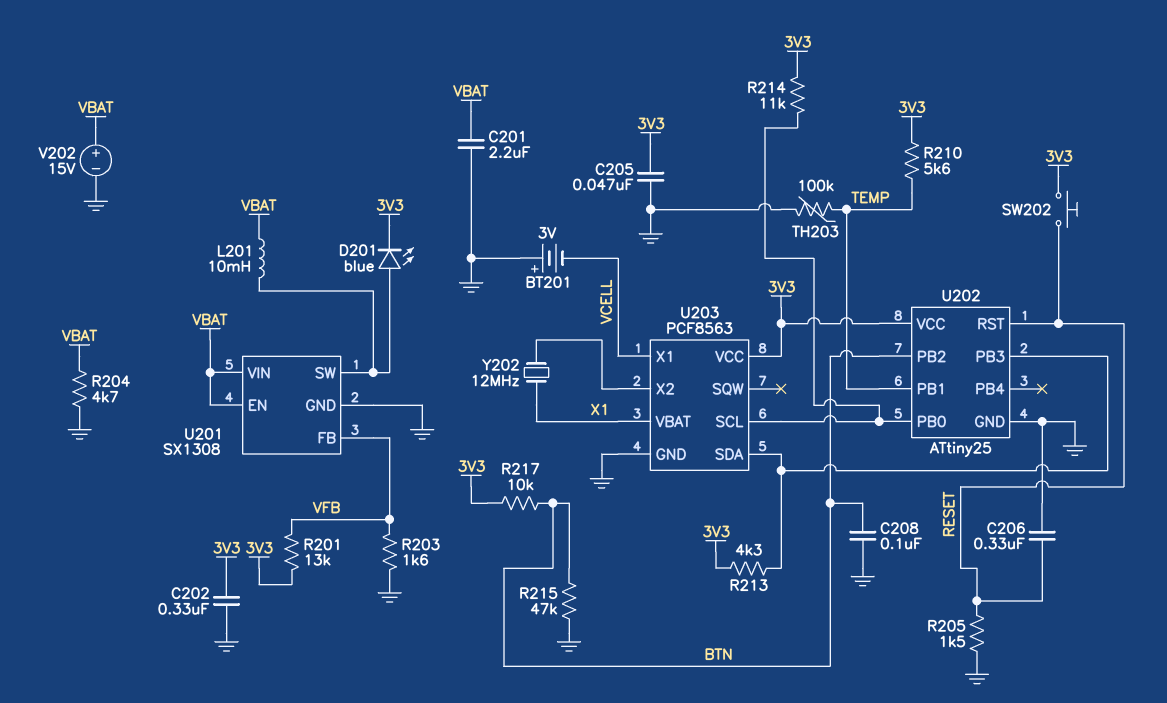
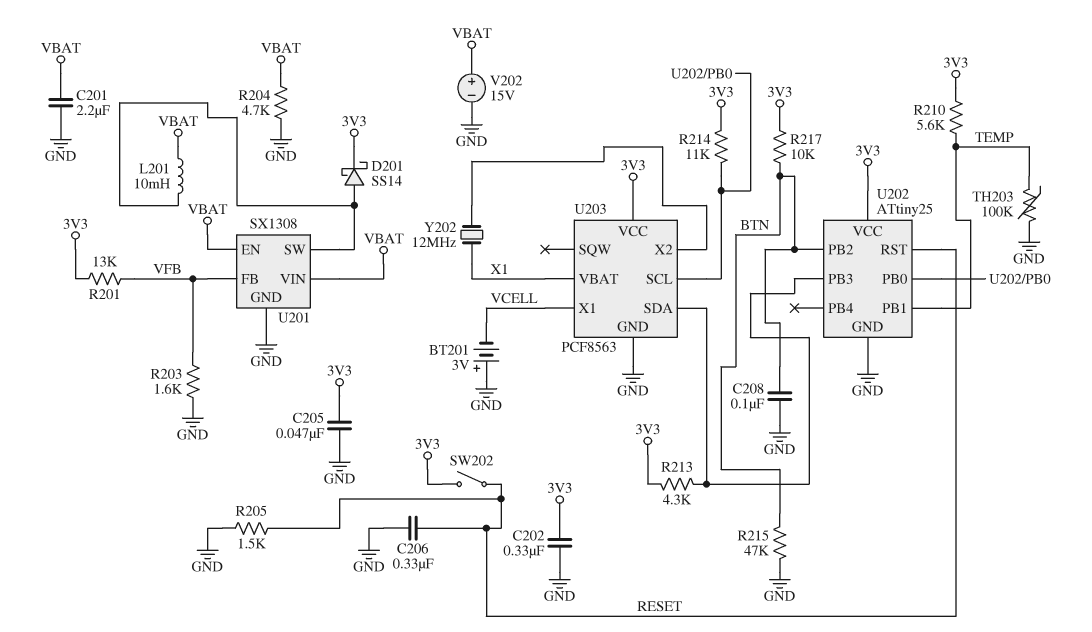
D201: LED blue (A U201/SW, K 3V3) -> schottky SS14 (A U201/SW, K 3V3)
SW202: button (3V3, RESET) -> switch (3V3, RESET)

